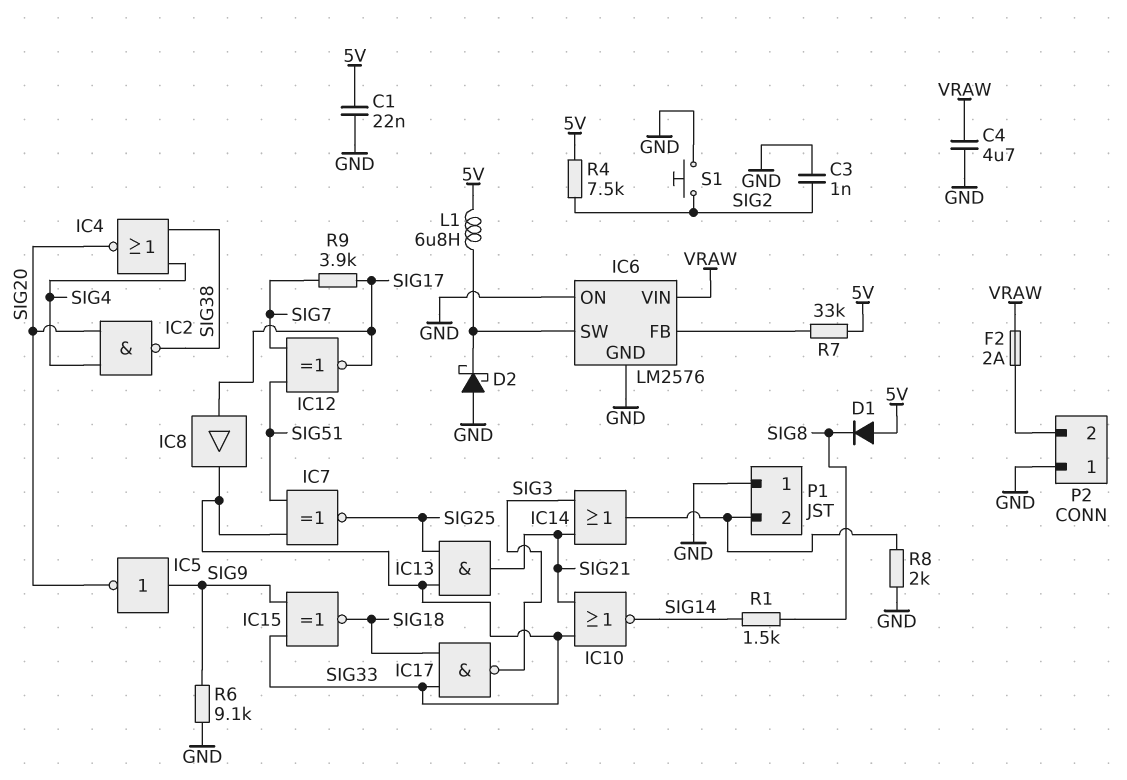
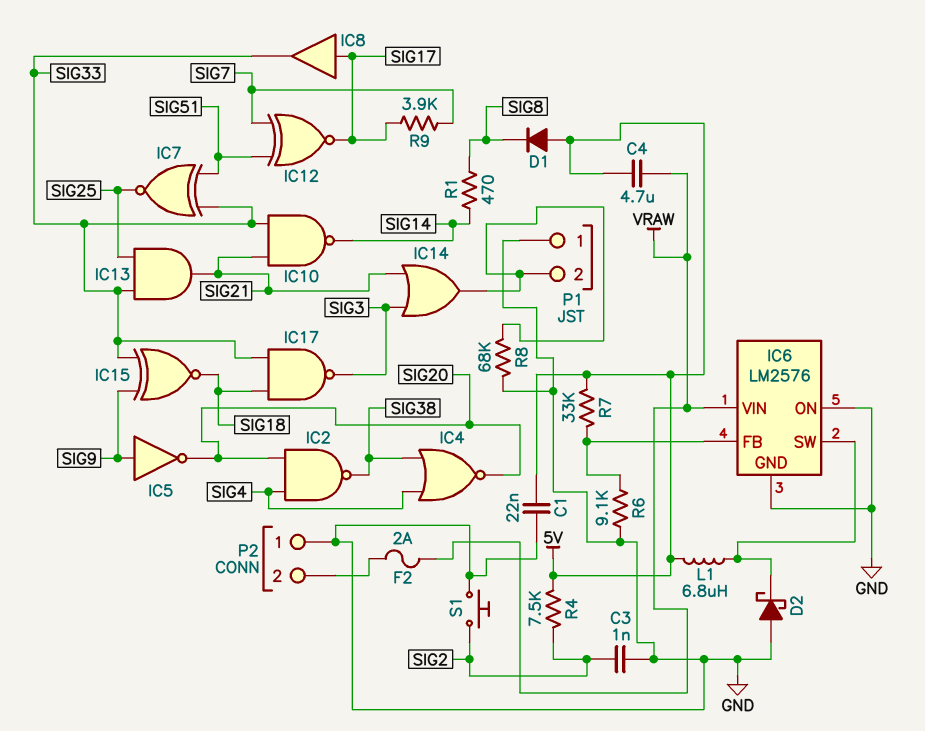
C4: 4.7uF (GND, VRAW) -> 4.7uF (5V, VRAW)
IC10: NOR (in SIG21, in SIG33, out SIG14) -> NAND (in SIG21, in SIG33, out SIG14)
R1: 1.5k (SIG8, SIG14) -> 470 (SIG8, SIG14)
R6: 9.1k (GND, SIG9) -> 9.1k (GND, IC6/FB)
R8: 2k (GND, P1/2) -> 68k (GND, P1/2)

